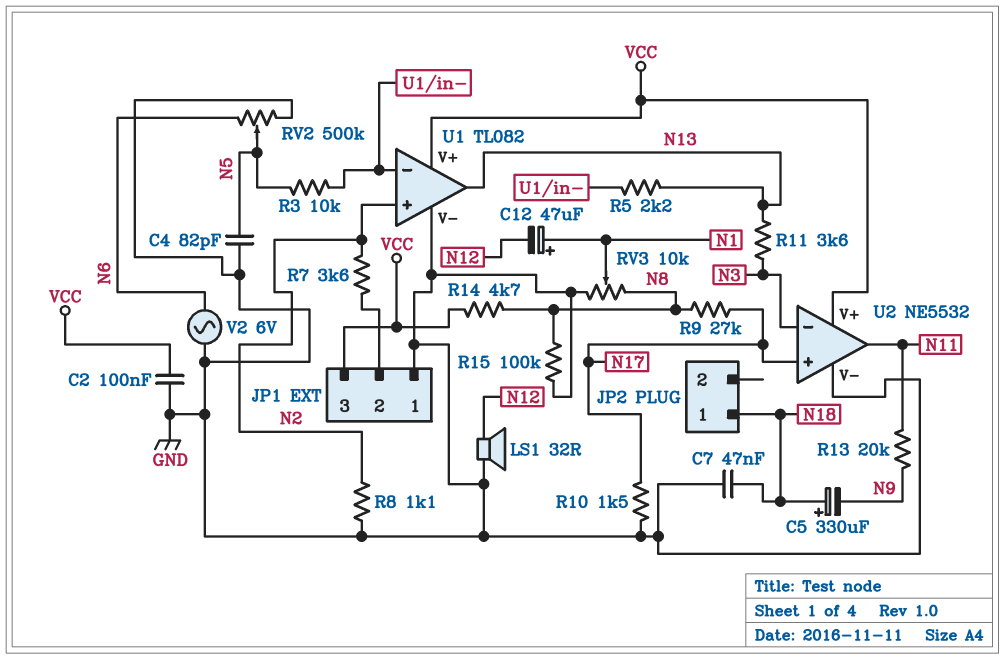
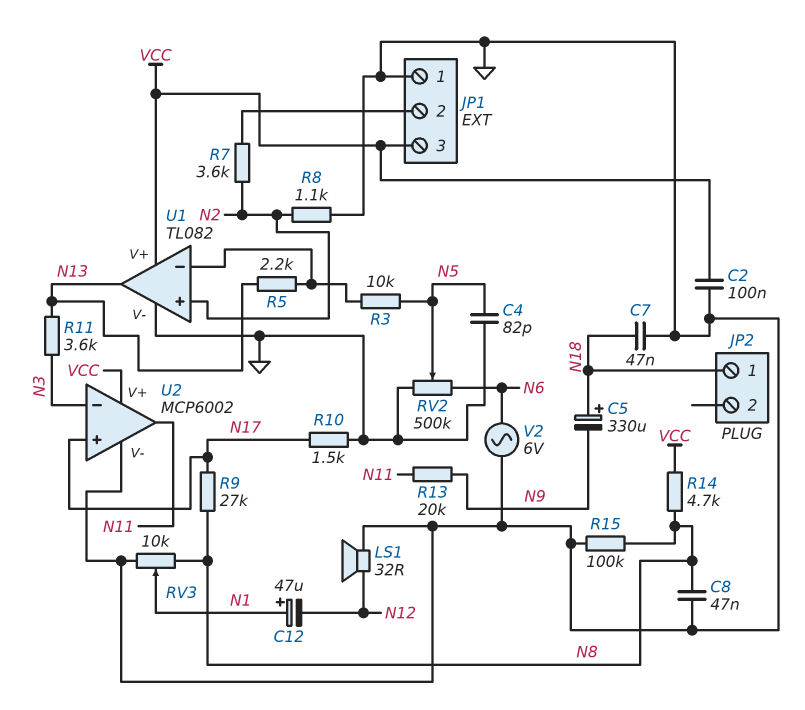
C8: none -> 47nF (GND, N8)
U2: NE5532 -> MCP6002

